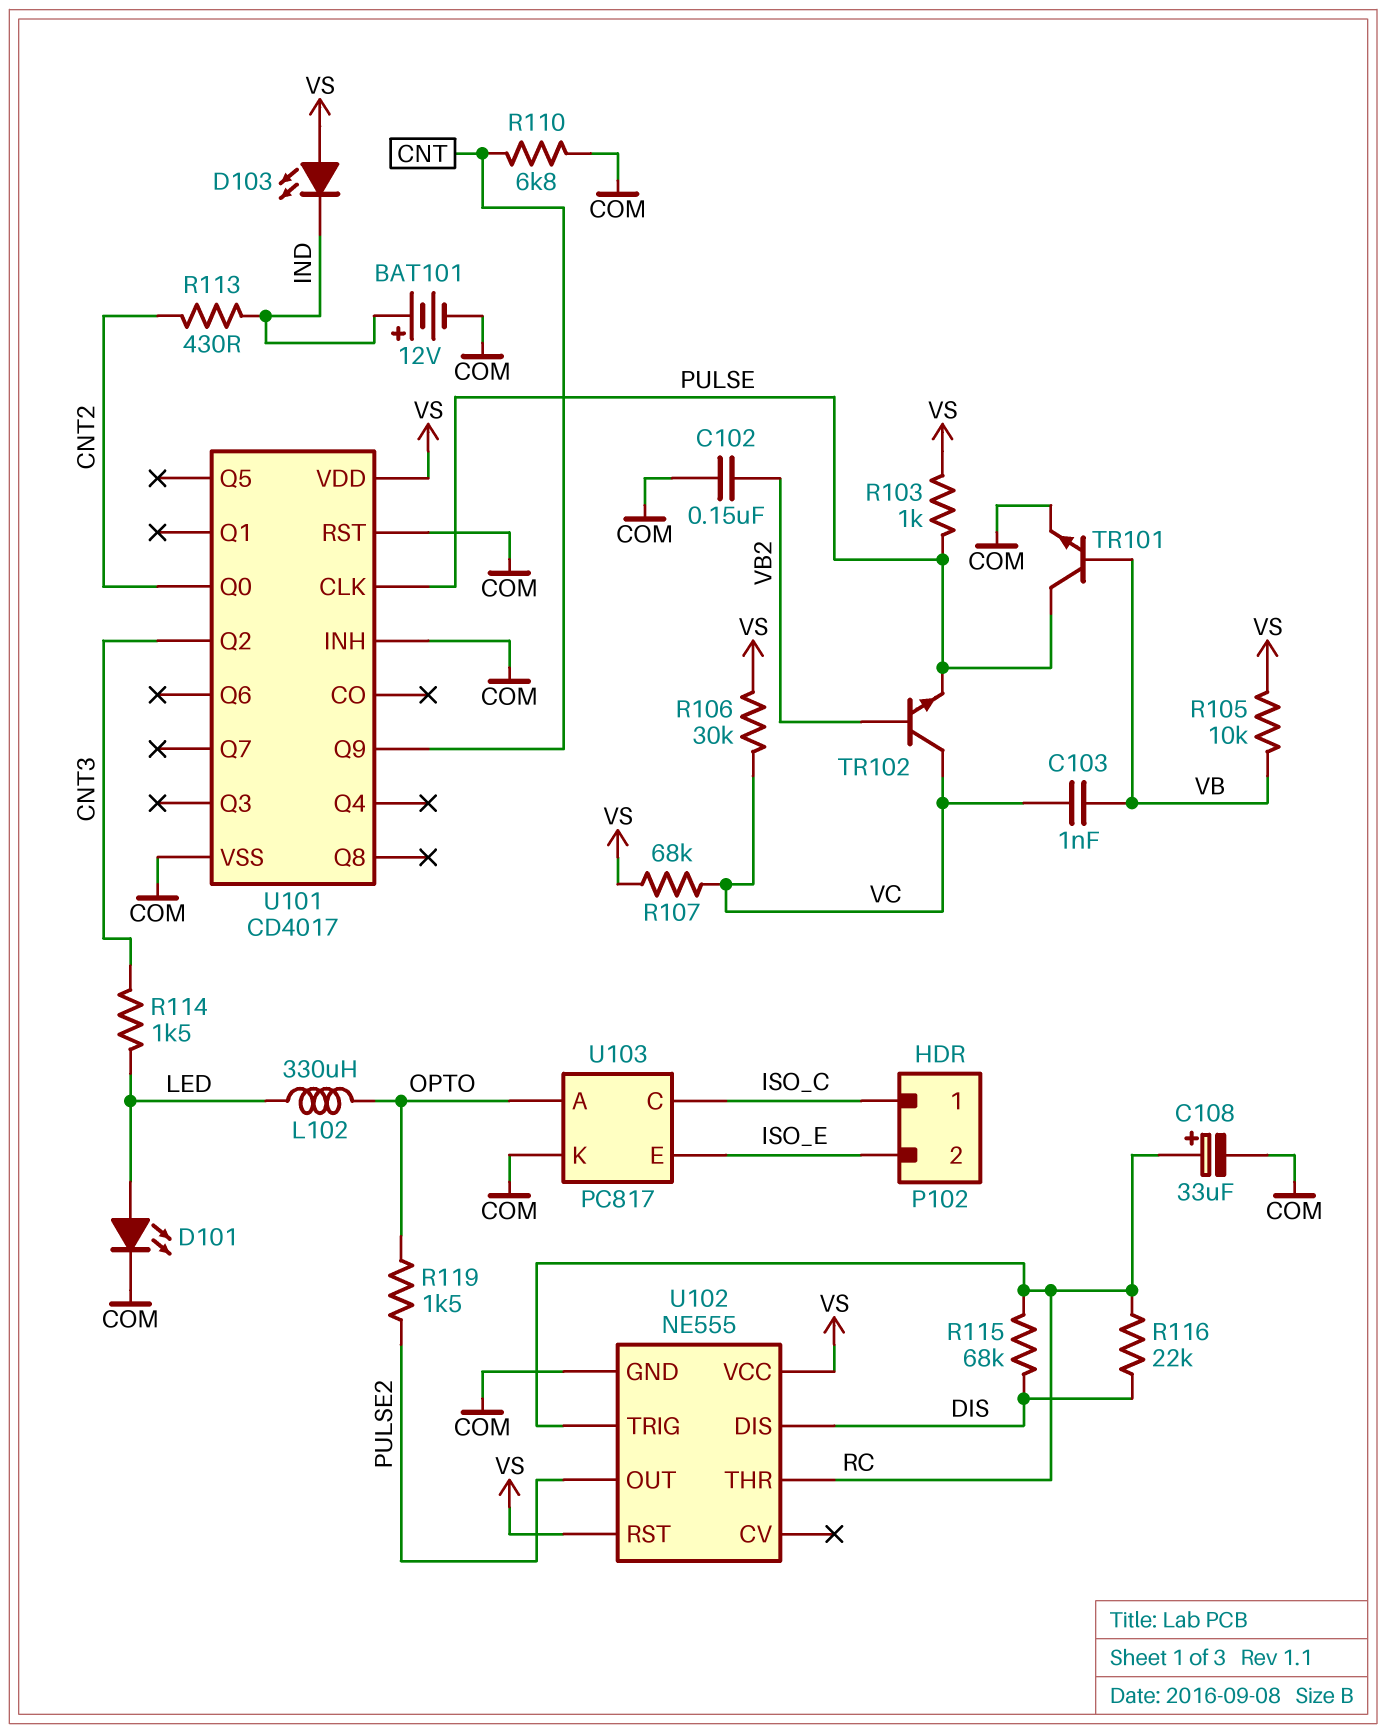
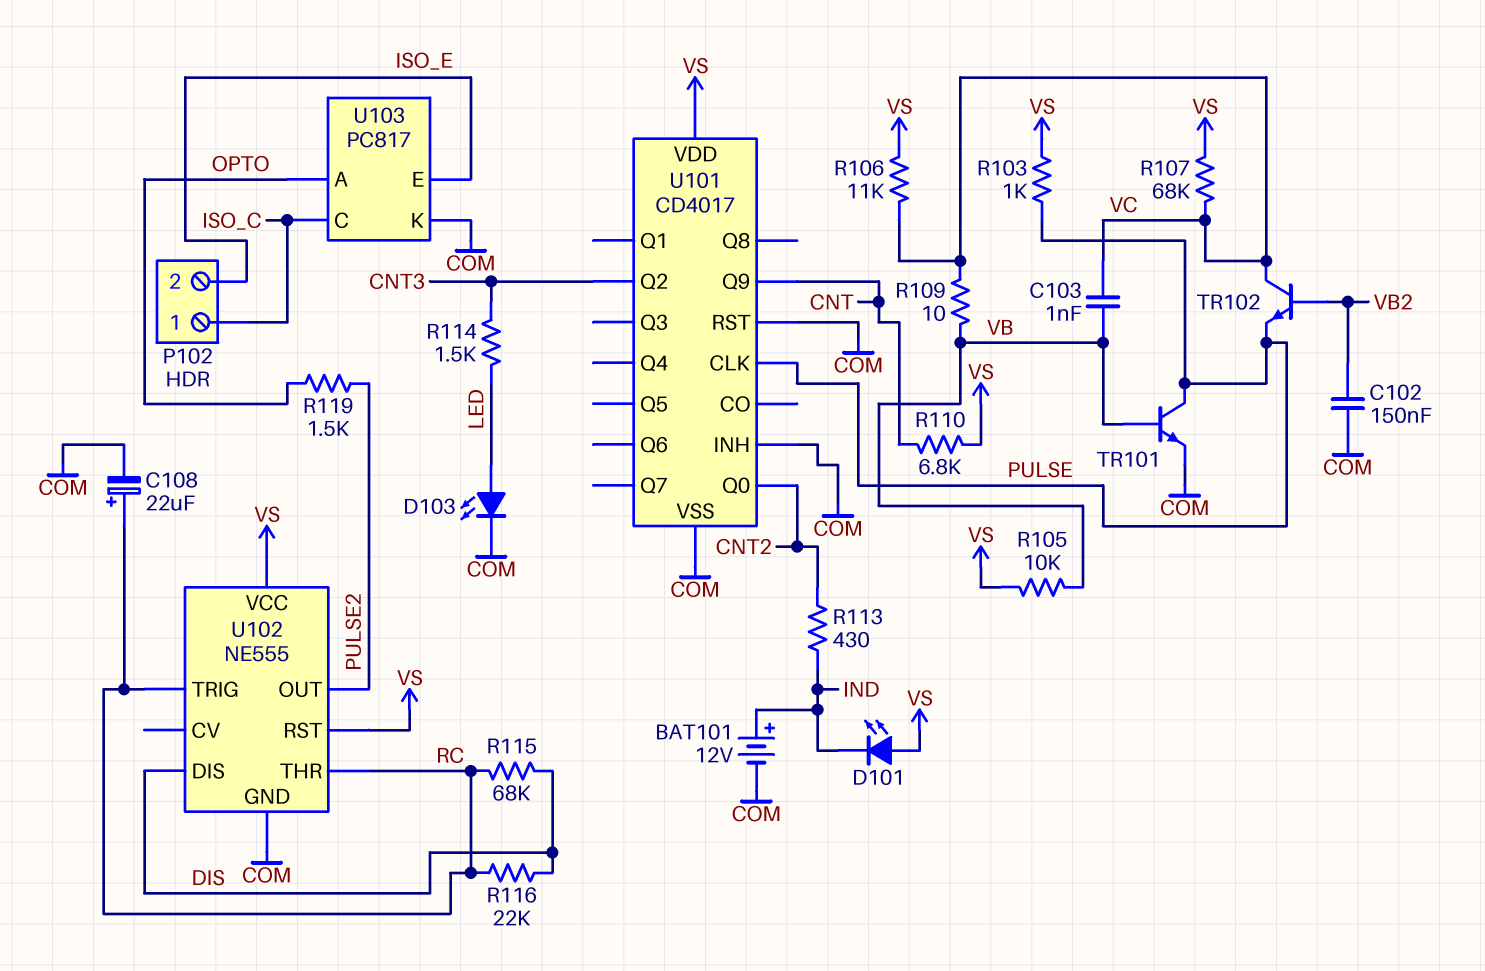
C108: 33uF (plus RC, minus COM) -> 22uF (plus RC, minus COM)
D101: LED (A LED, K COM) -> LED (A VS, K IND)
D103: LED (A VS, K IND) -> LED (A LED, K COM)
L102: 330uH (LED, OPTO) -> none
R106: 30k (VC, VS) -> 11k (VC, VS)
R109: none -> 10 (VB, VC)
R110: 6.8k (CNT, COM) -> 6.8k (CNT, VS)

